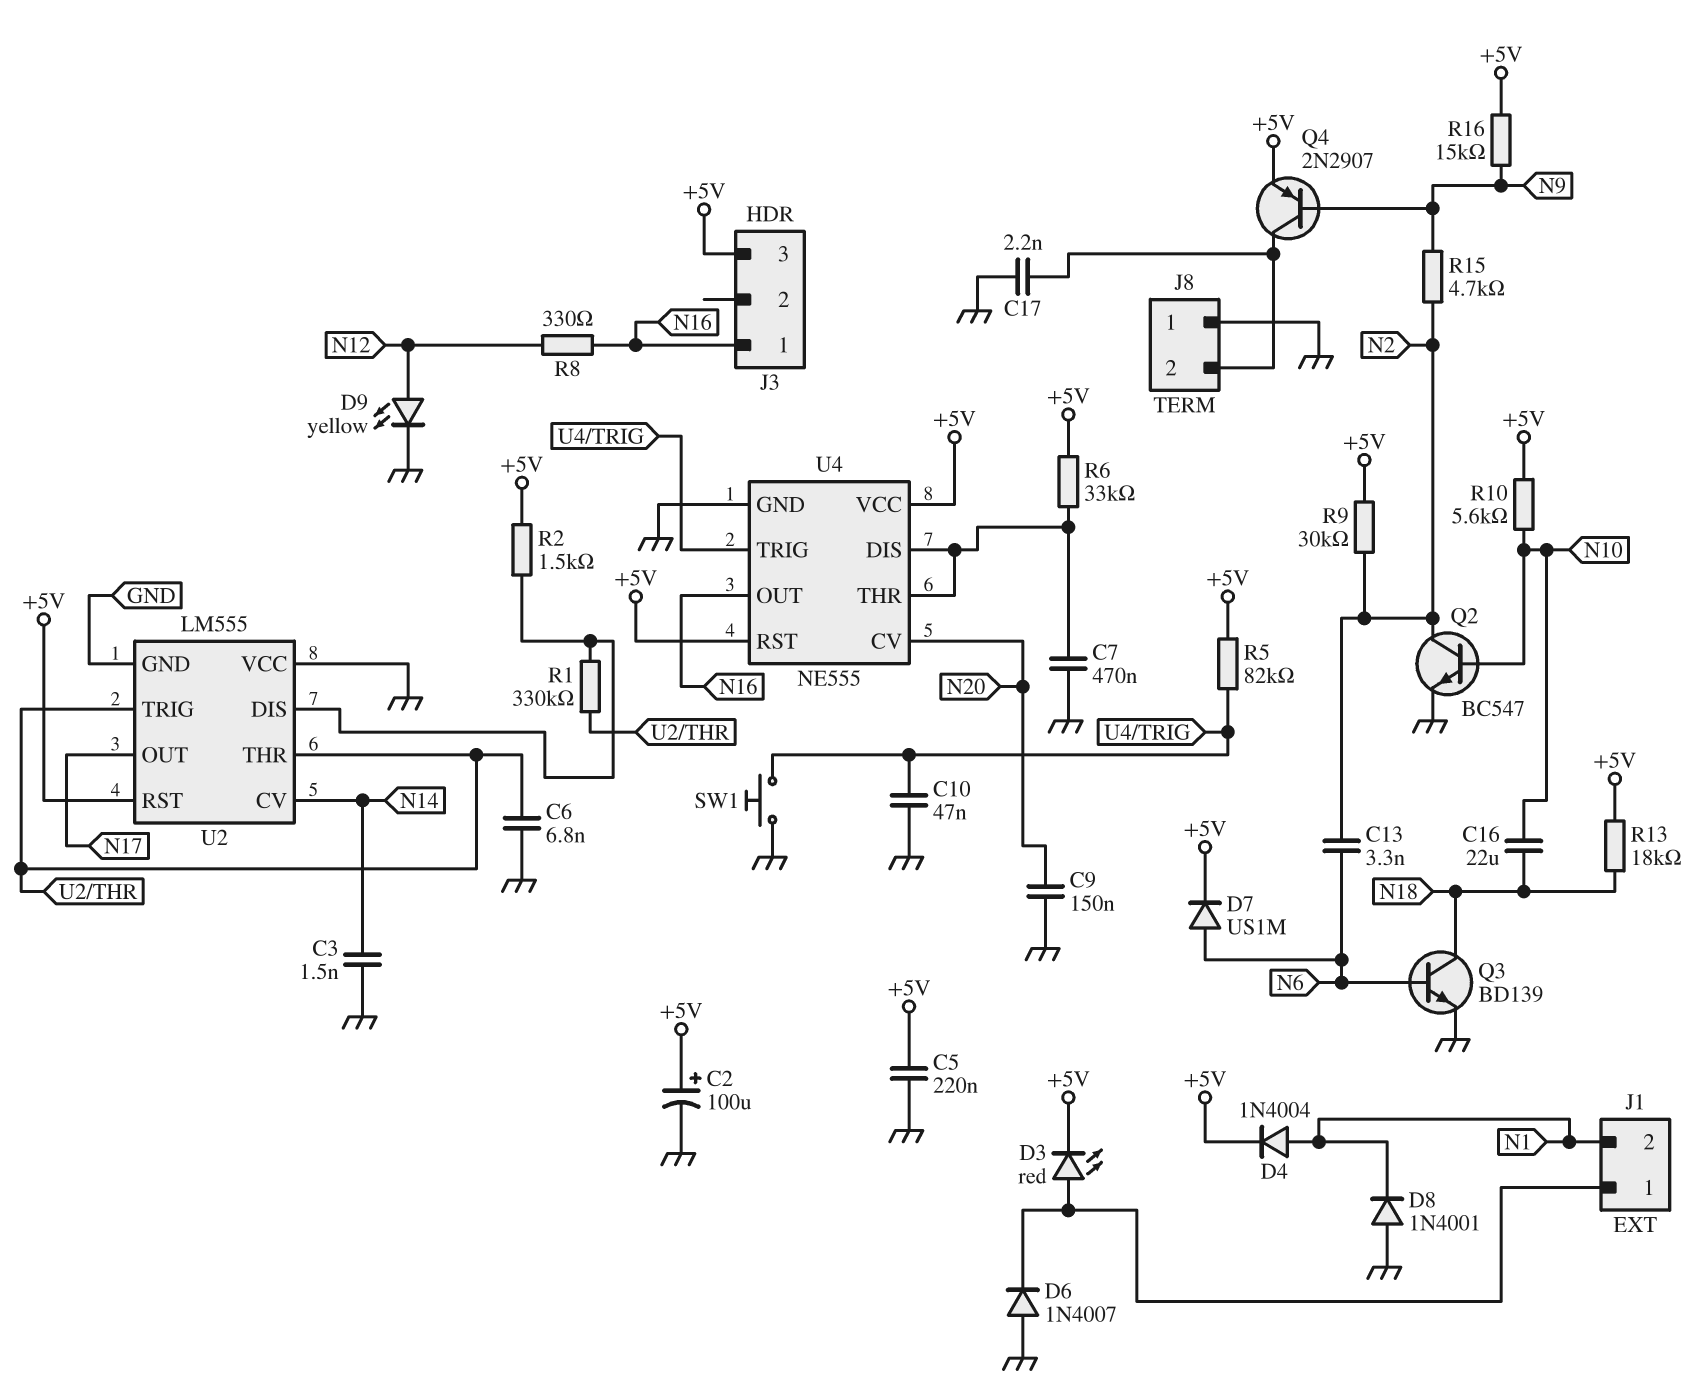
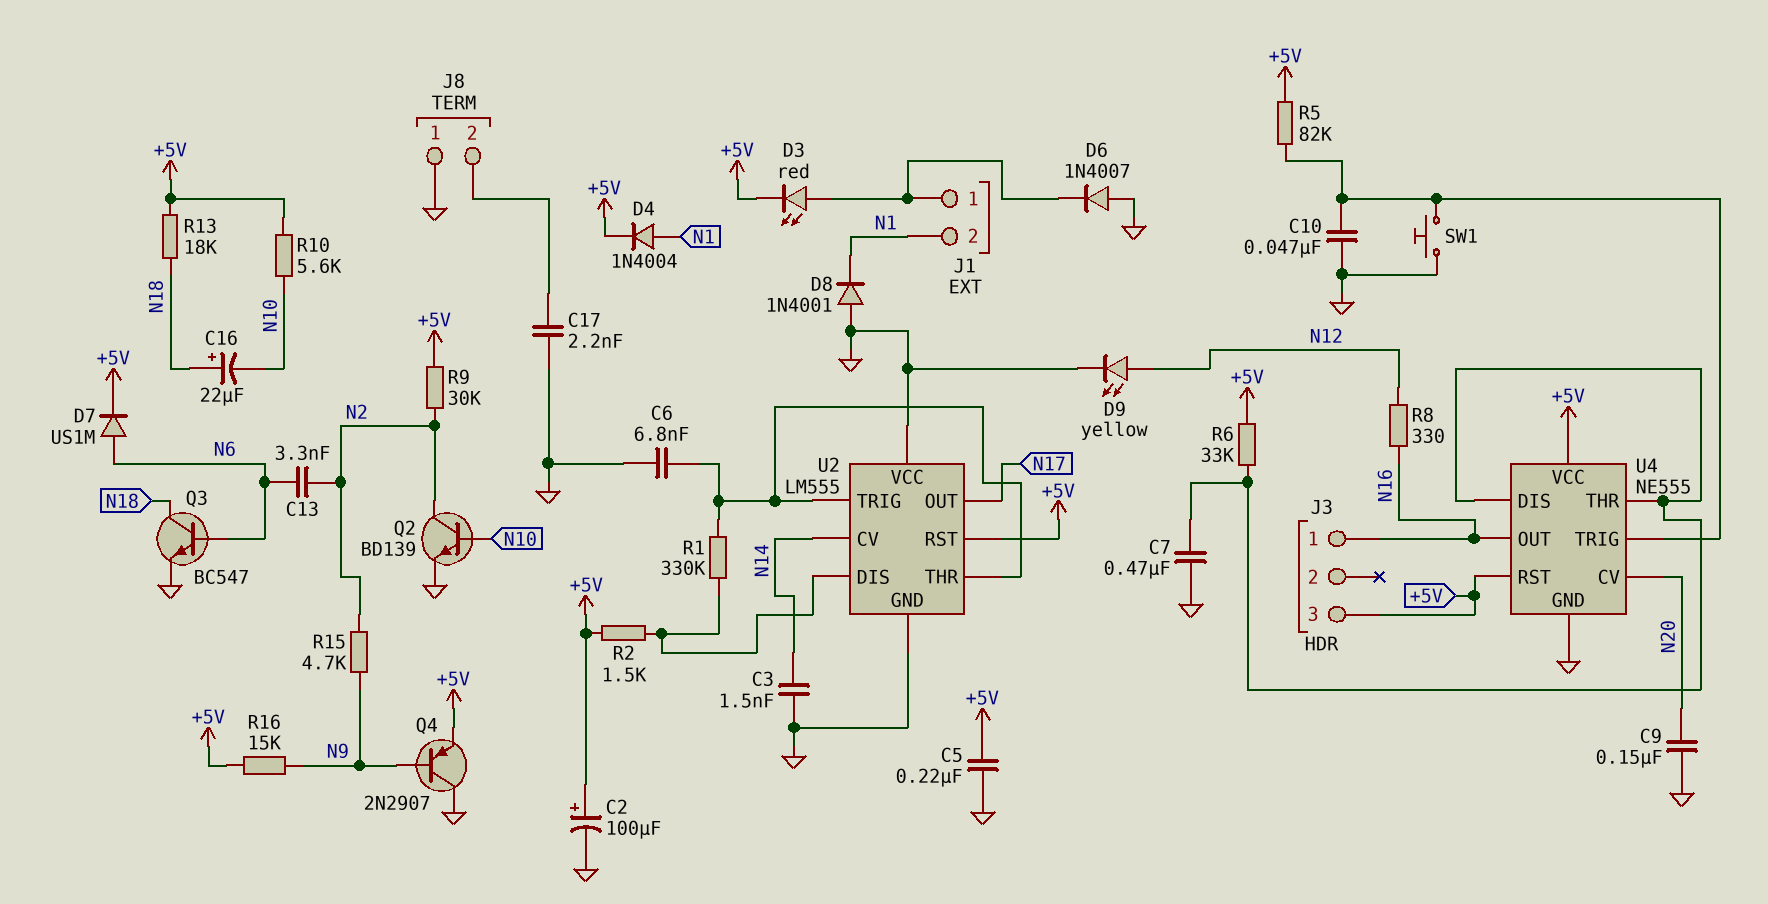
C16: 22uF (N10, N18) -> 22uF (plus N18, minus N10)
Q2: NPN BC547 (B N10, C N2, E GND) -> NPN BD139 (B N10, C N2, E GND)
Q3: NPN BD139 (B N6, C N18, E GND) -> NPN BC547 (B N6, C N18, E GND)
Q4: PNP 2N2907 (B N9, C J8/2, E +5V) -> PNP 2N2907 (B N9, C GND, E +5V)

